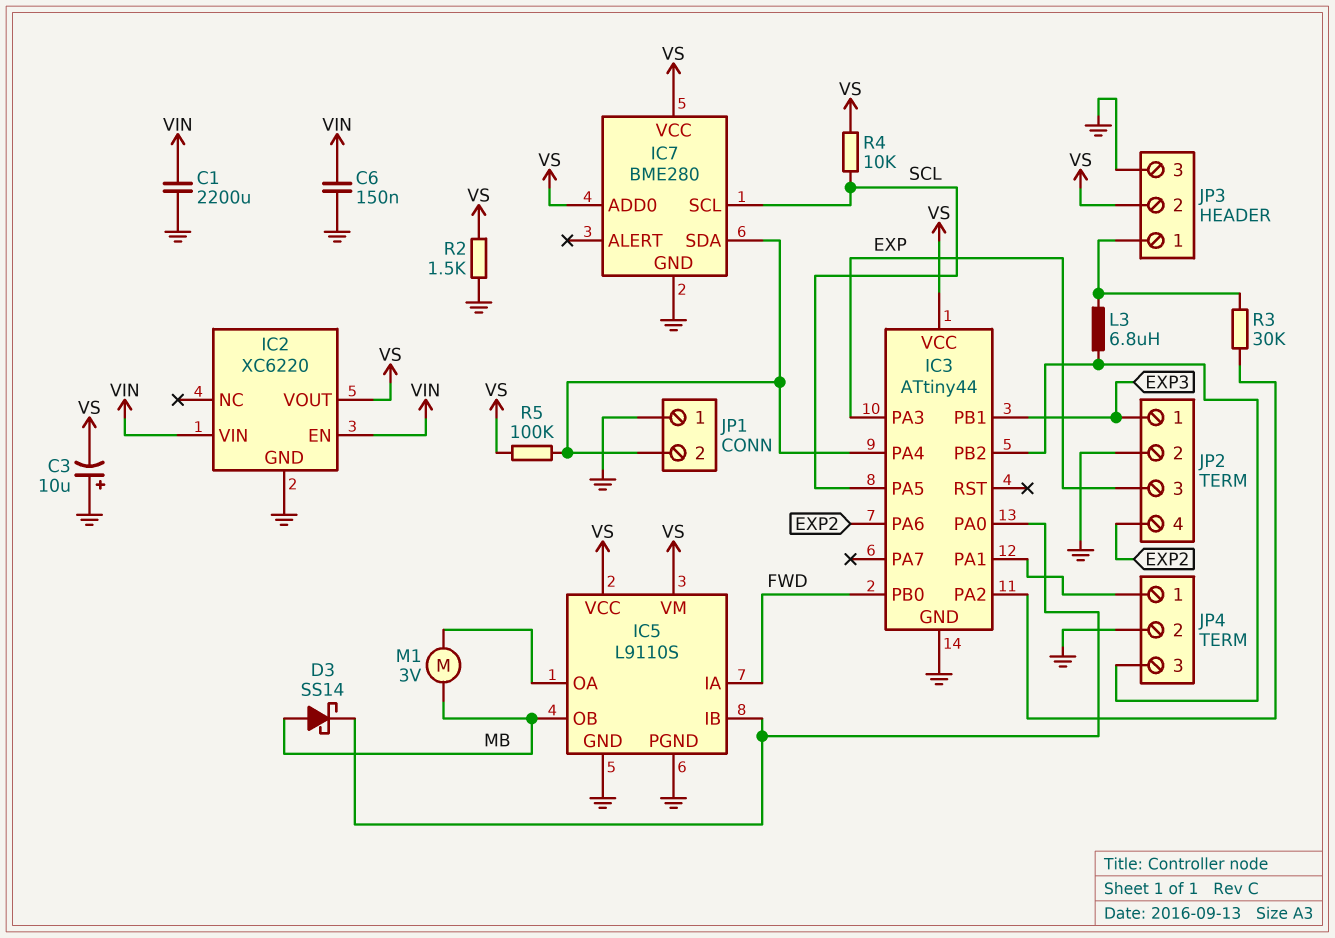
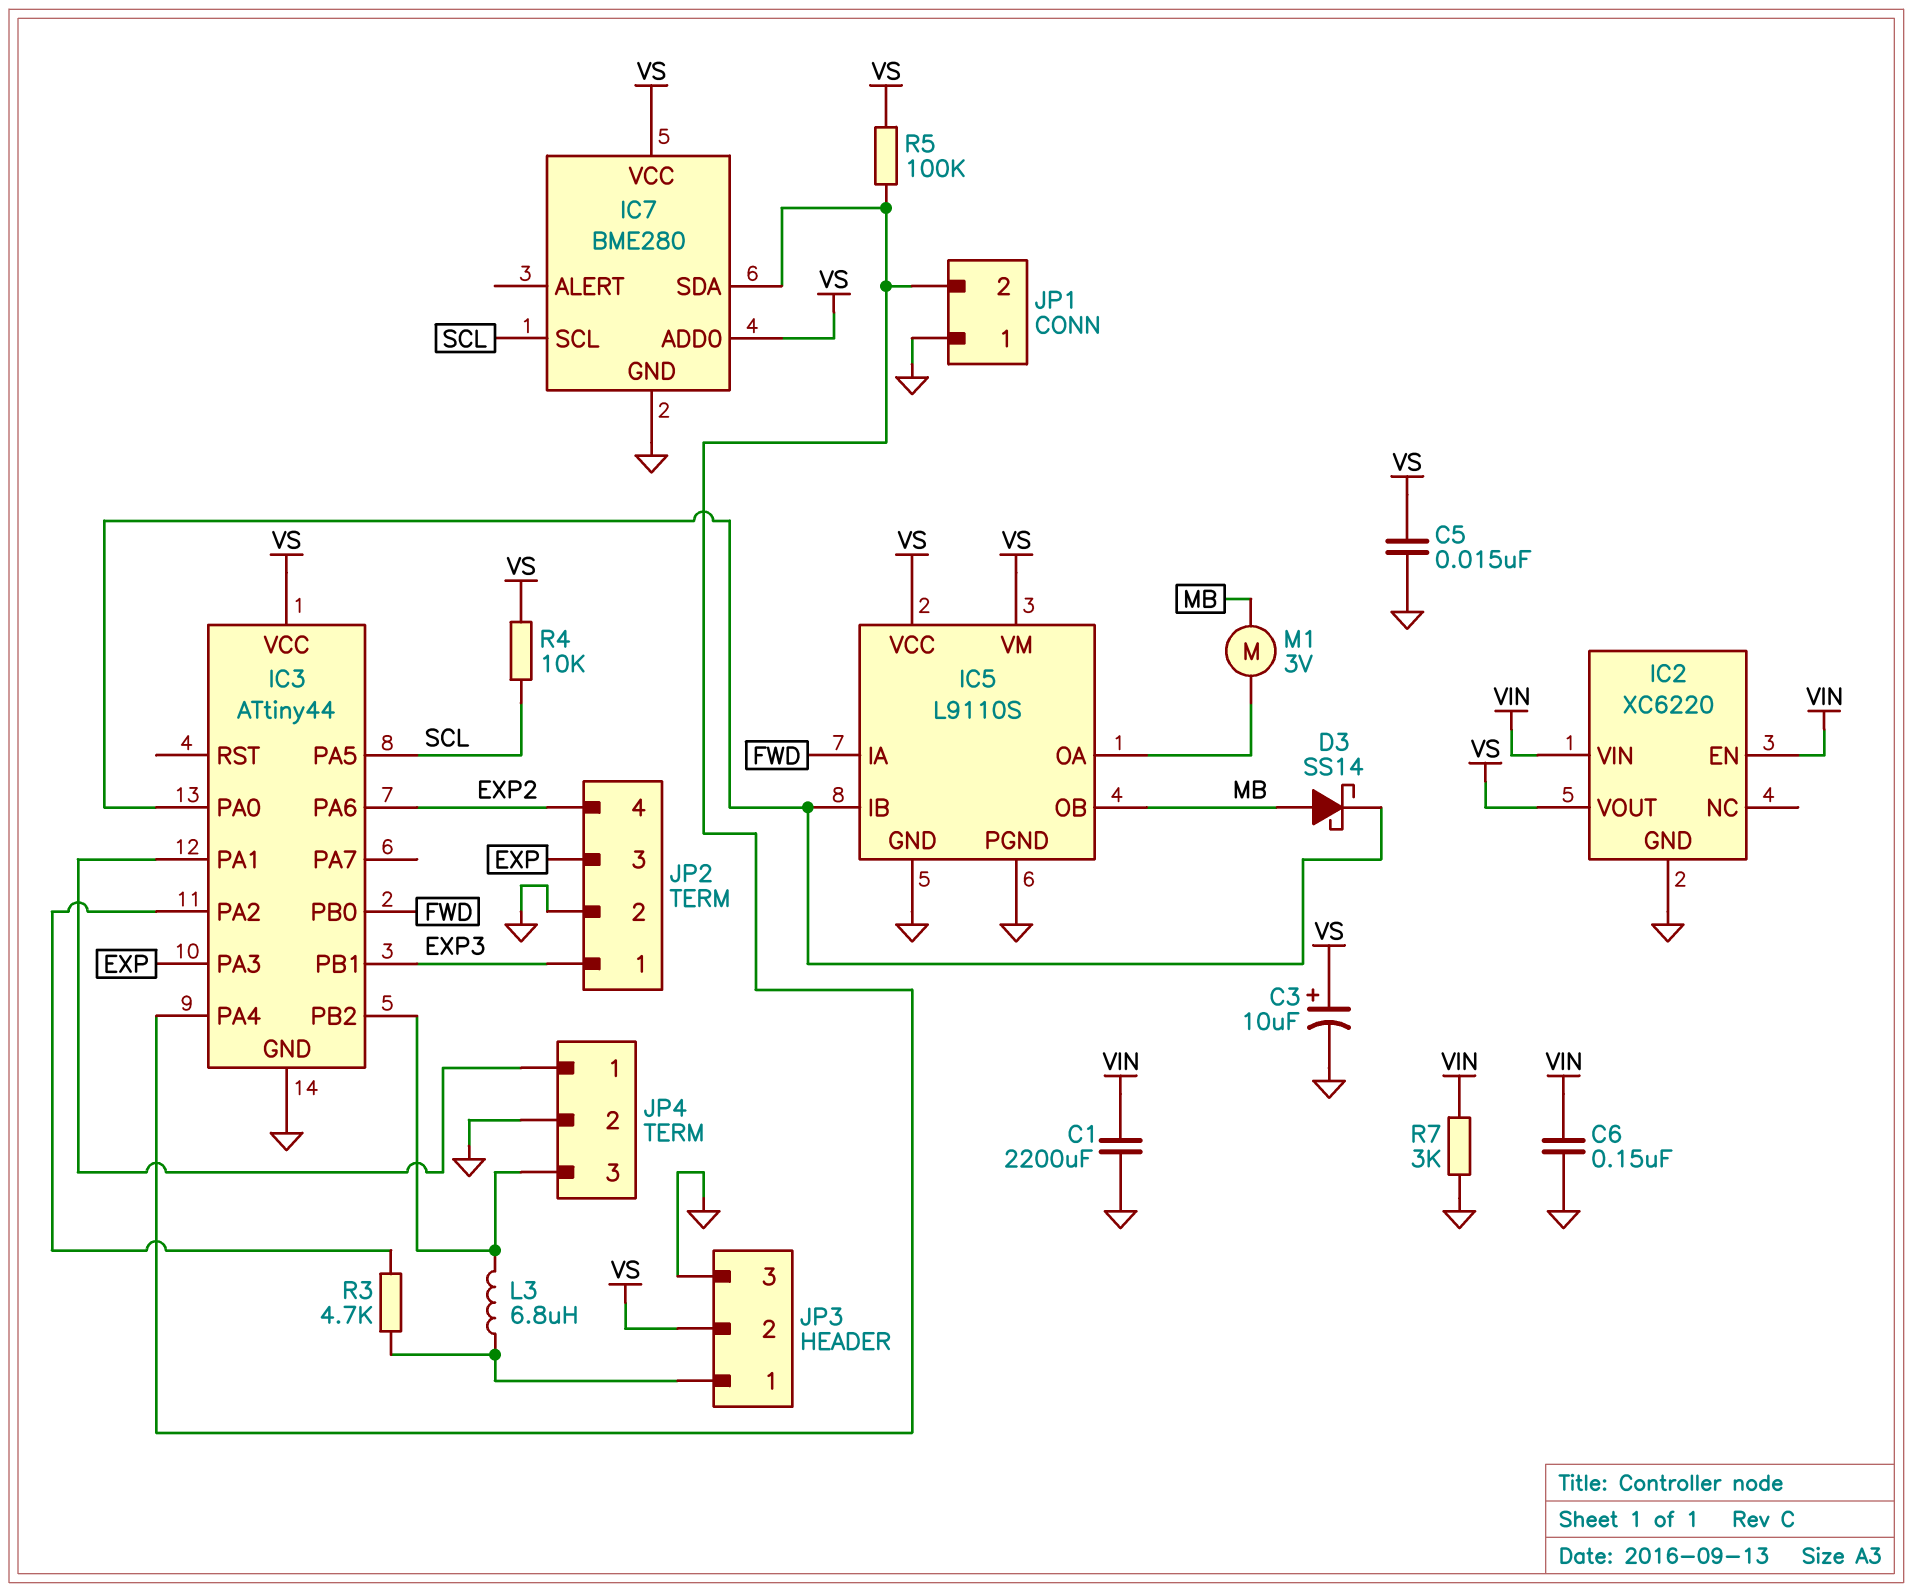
C3: 10uF (plus GND, minus VS) -> 10uF (plus VS, minus GND)
C5: none -> 15nF (GND, VS)
R2: 1.5k (GND, VS) -> none
R3: 30k (IC3/PA2, JP3/1) -> 4.7k (IC3/PA2, JP3/1)
R7: none -> 3k (GND, VIN)

